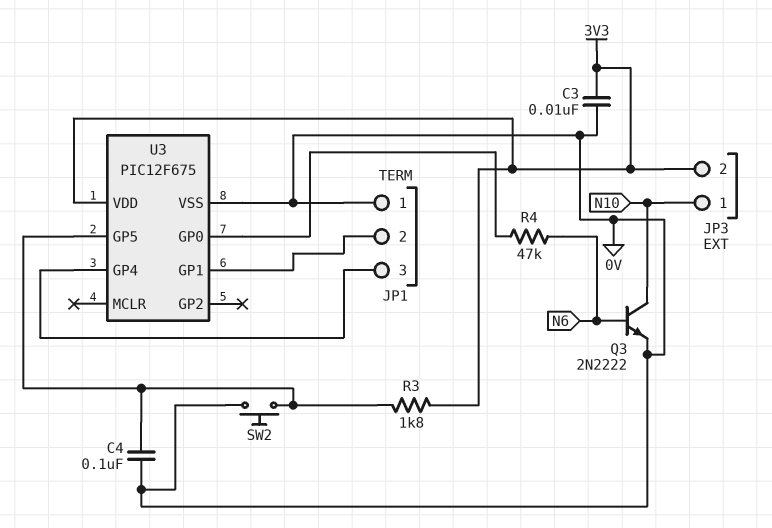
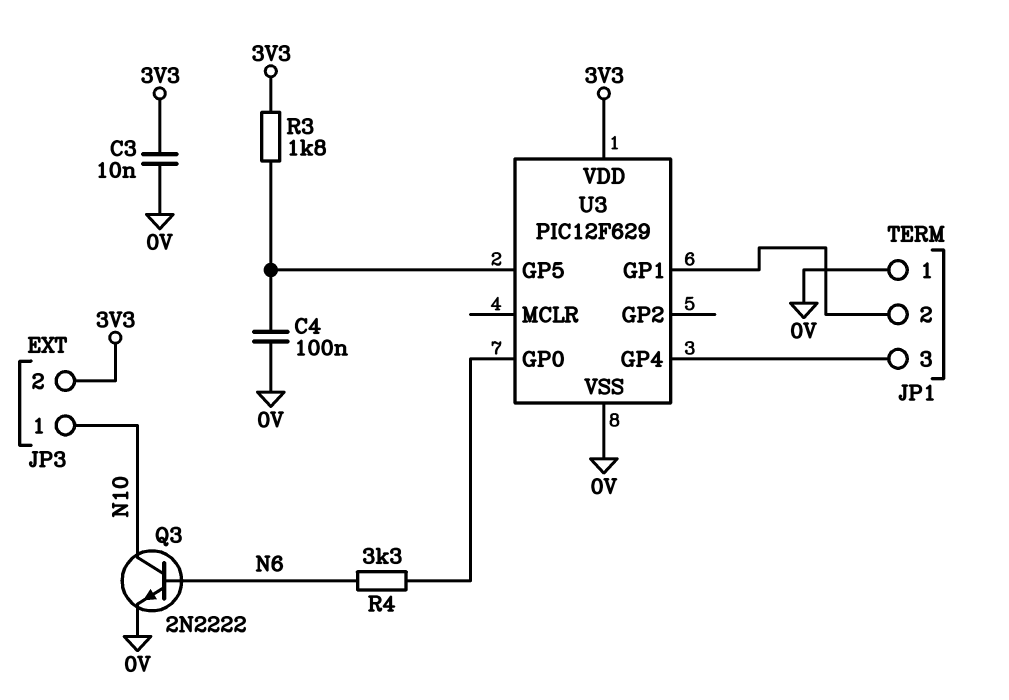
R4: 47k (N6, U3/GP0) -> 3.3k (N6, U3/GP0)
SW2: button (0V, U3/GP5) -> none
U3: PIC12F675 -> PIC12F629

